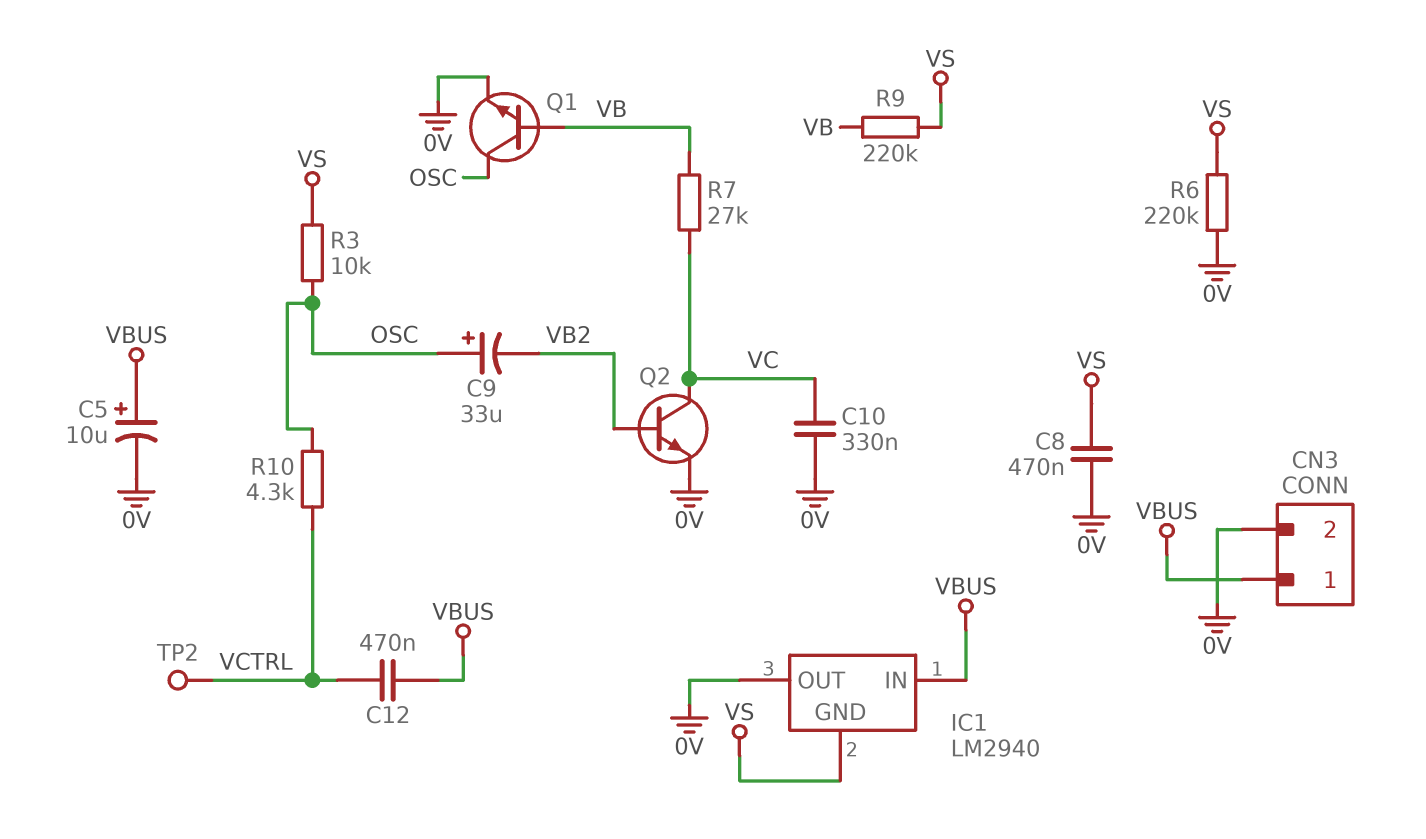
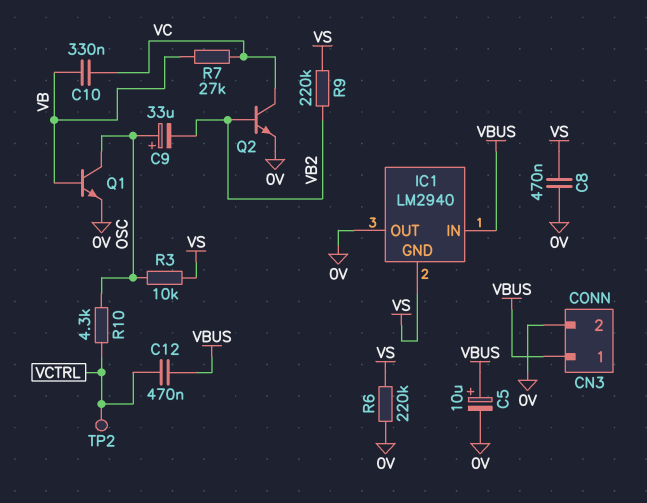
C10: 330nF (0V, VC) -> 330nF (VB, VC)
R9: 220k (VB, VS) -> 220k (VB2, VS)

